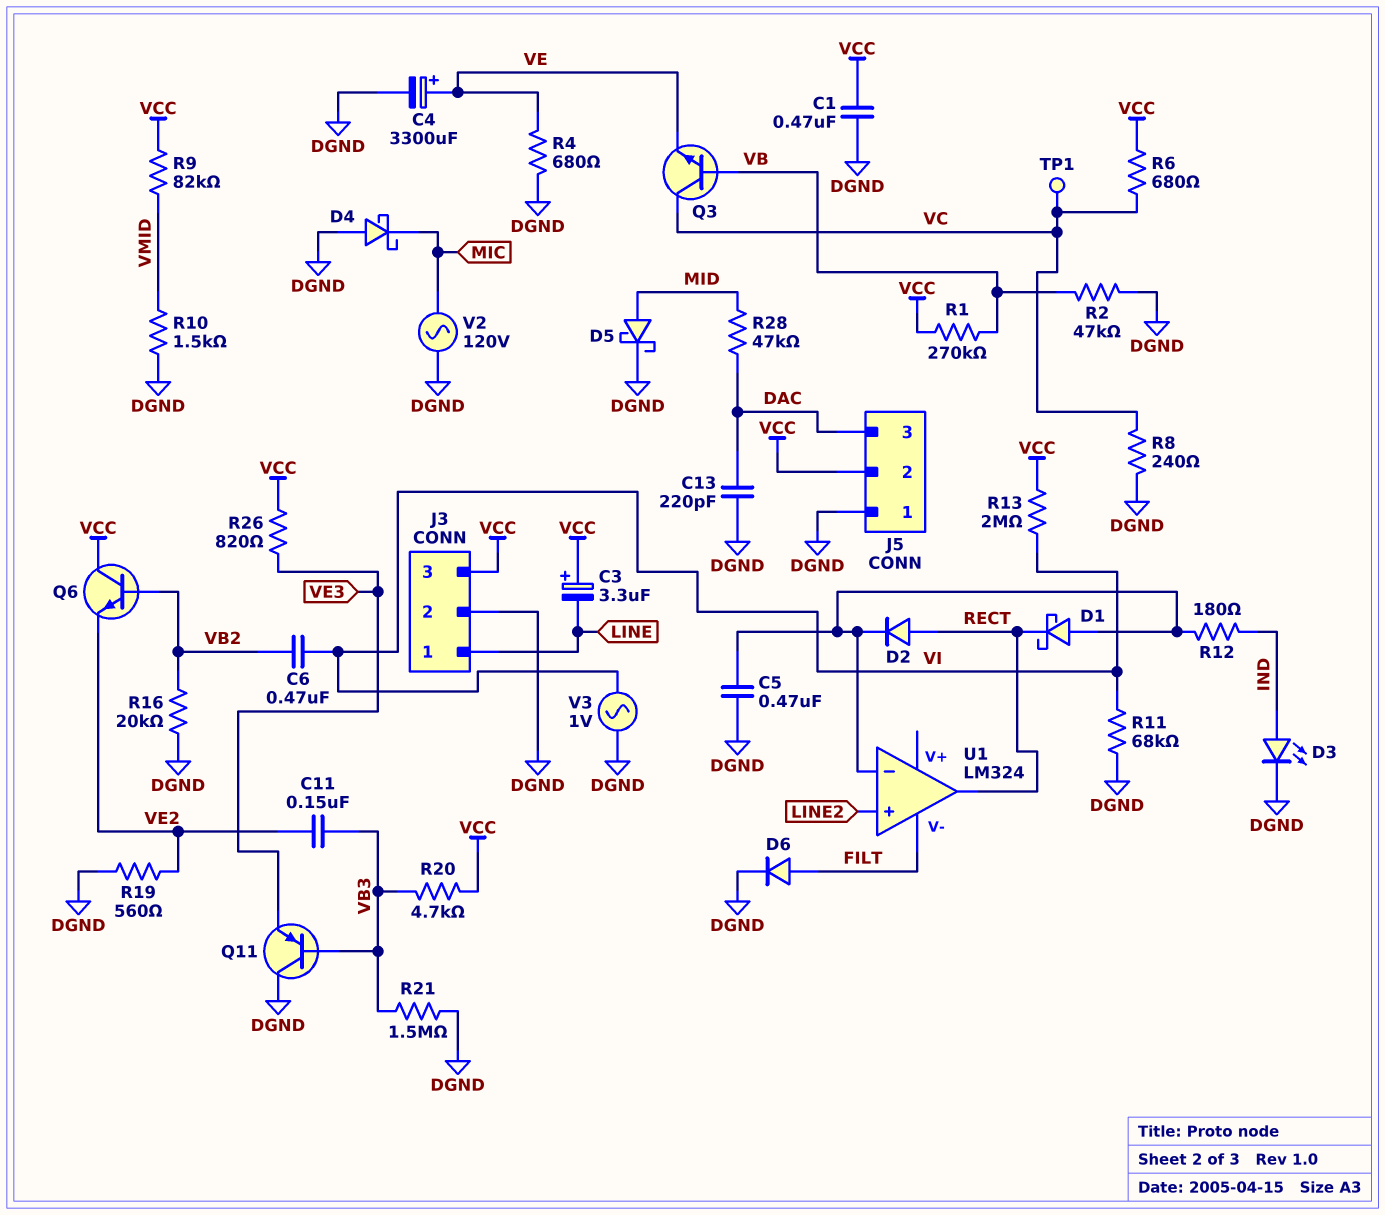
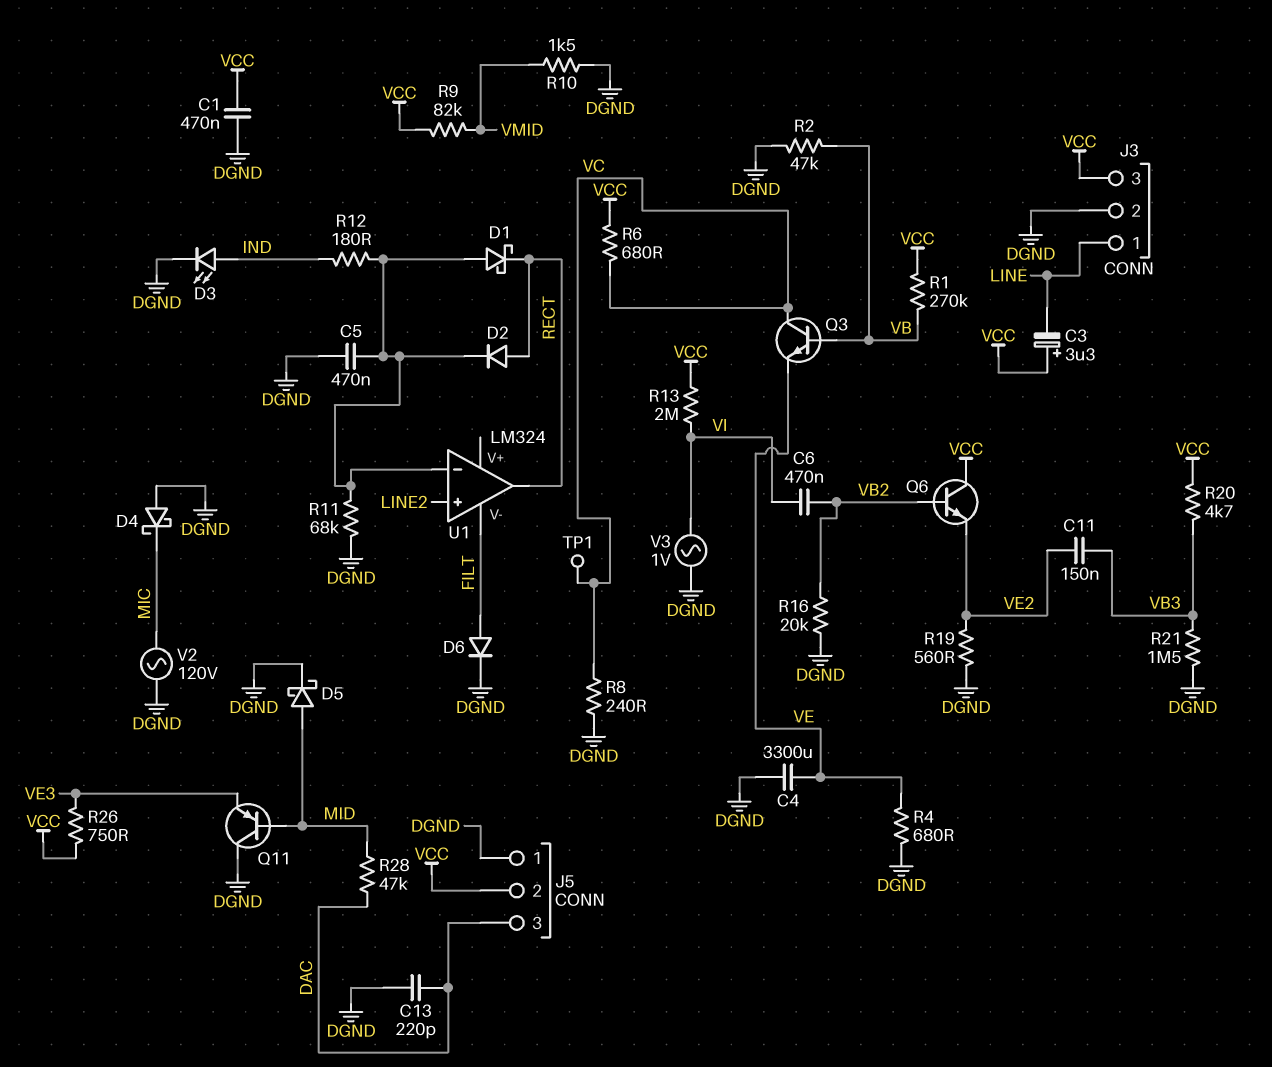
C4: 3300uF (plus VE, minus DGND) -> 3300uF (DGND, VE)
Q11: PNP (B VB3, C DGND, E VE3) -> PNP (B MID, C DGND, E VE3)
R11: 68k (DGND, VI) -> 68k (DGND, U1/in-)
R26: 820 (VCC, VE3) -> 750 (VCC, VE3)

